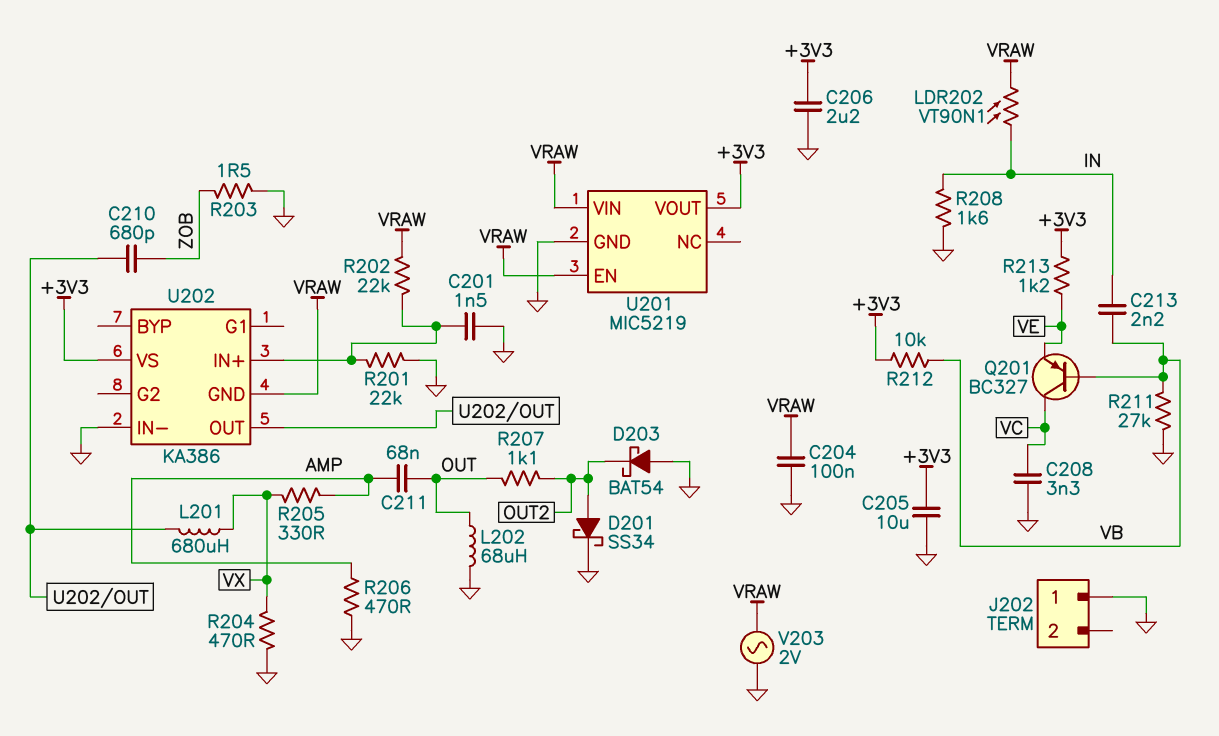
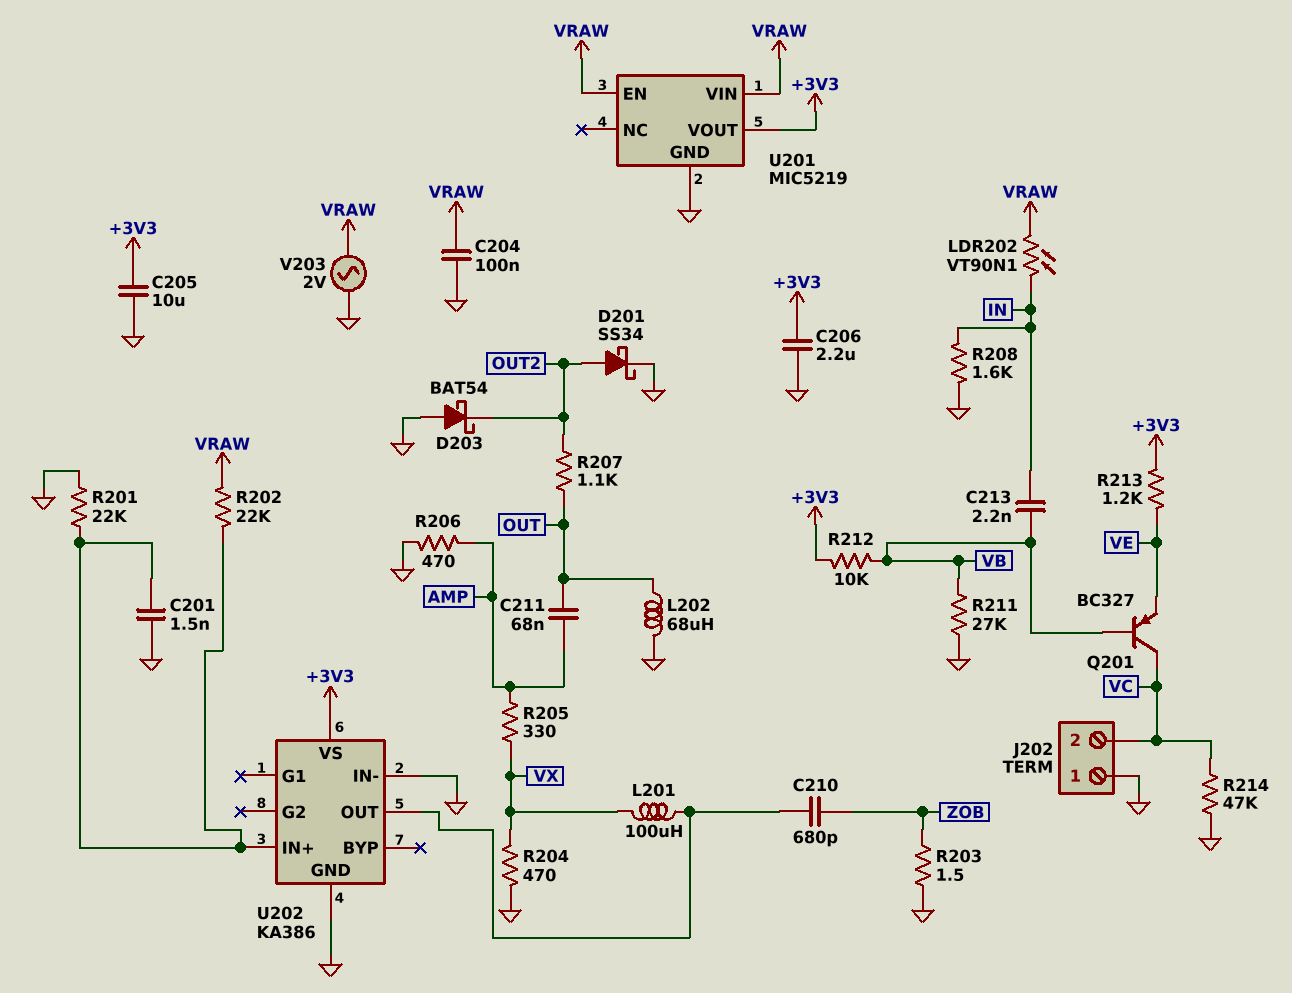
C208: 3.3nF (GND, VC) -> none
J202 pin 2: none -> VC
L201: 680uH (U202/OUT, VX) -> 100uH (U202/OUT, VX)
R214: none -> 47k (GND, VC)
U202 pin GND: VRAW -> GND

